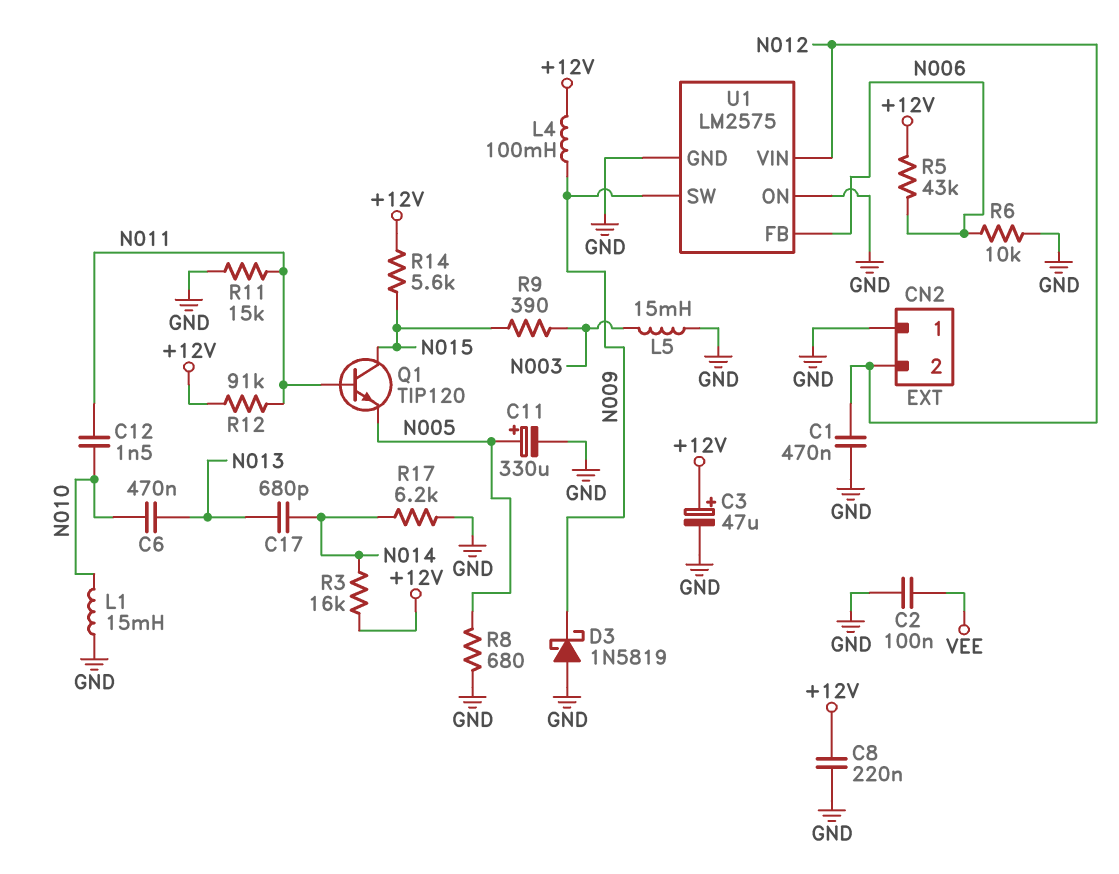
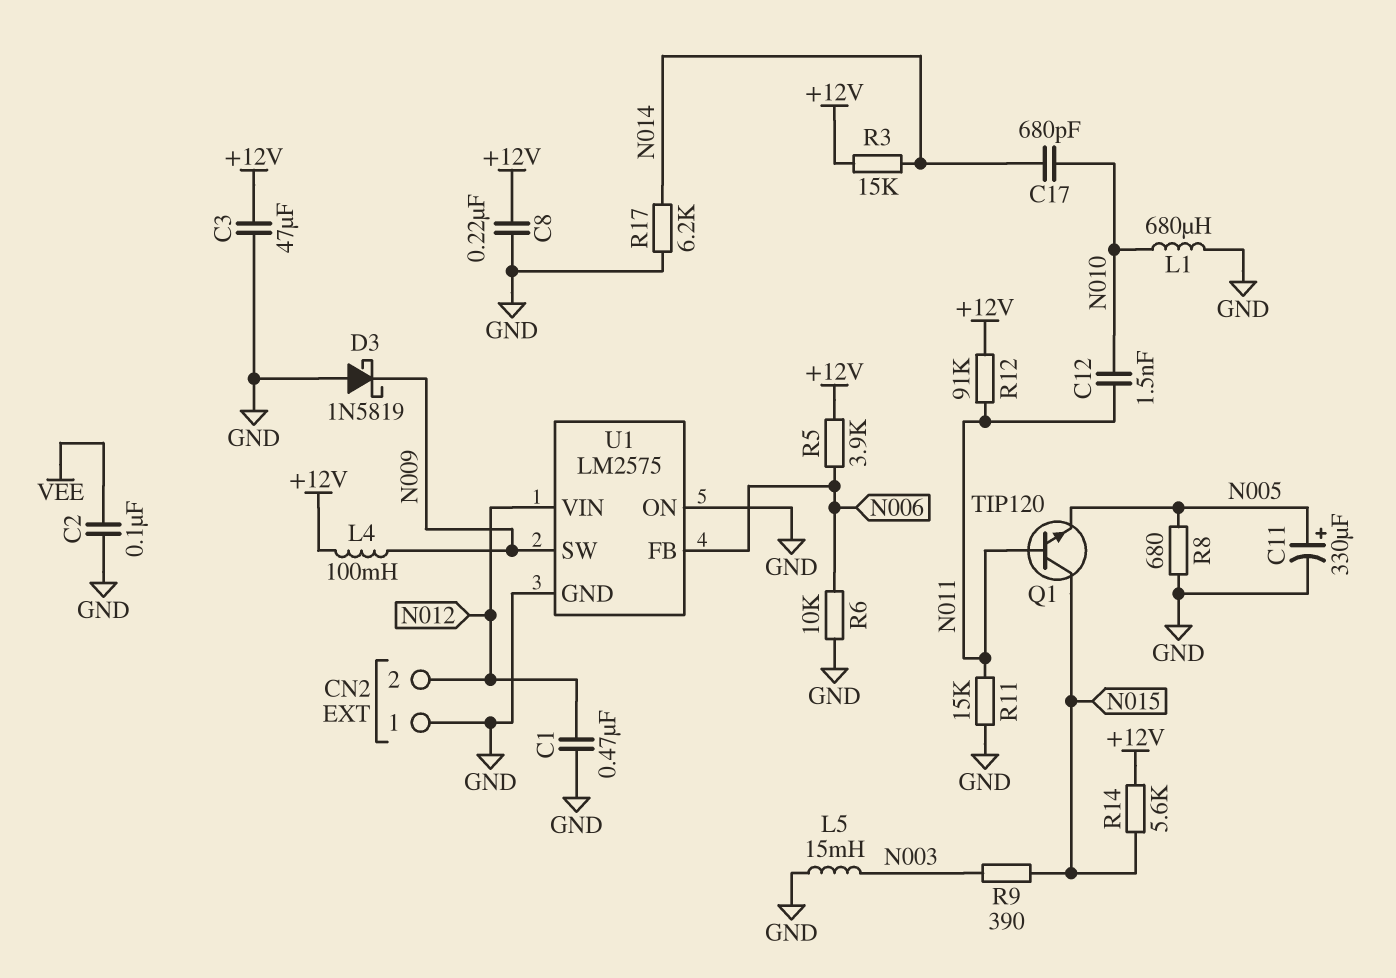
C3: 47uF (plus +12V, minus GND) -> 47uF (+12V, GND)
C6: 470nF (N010, N013) -> none
C17: 680pF (N013, N014) -> 680pF (N010, N014)
L1: 15mH (GND, N010) -> 680uH (GND, N010)
R3: 16k (+12V, N014) -> 15k (+12V, N014)
R5: 43k (+12V, N006) -> 3.9k (+12V, N006)

